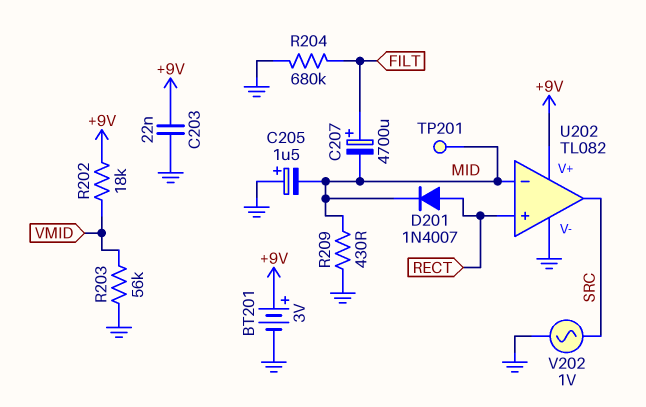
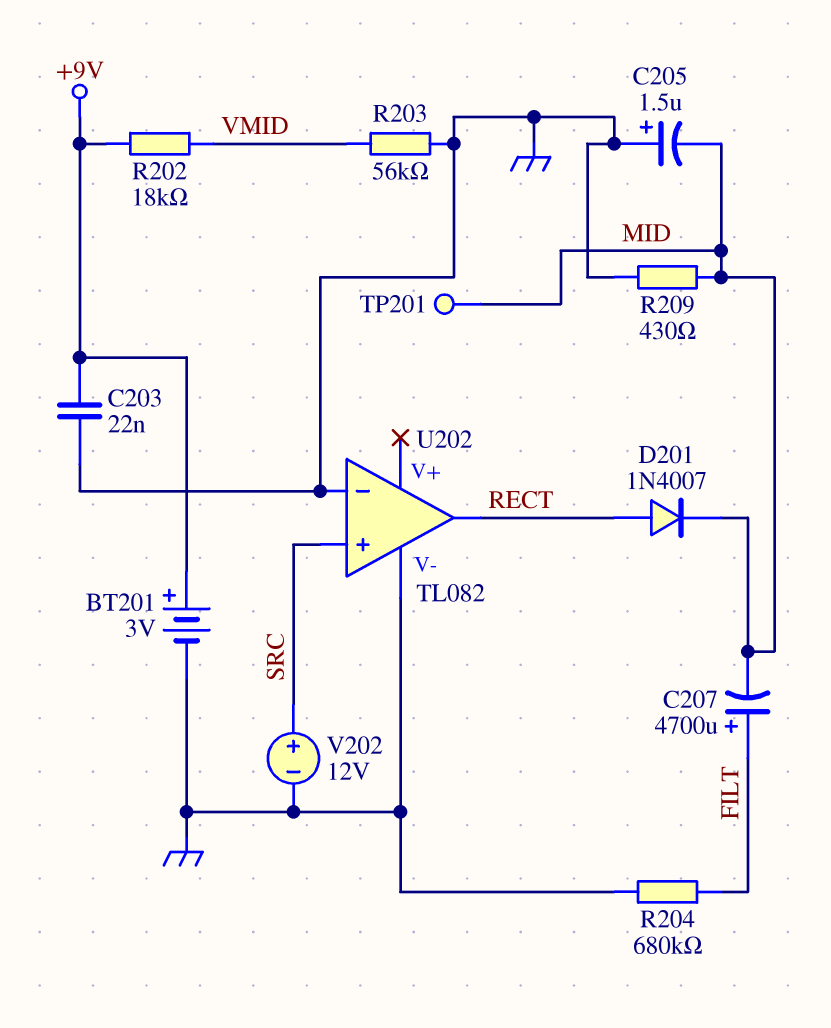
U202 pin V+: +9V -> none
U202 pin in+: RECT -> SRC
U202 pin in-: MID -> GND
U202 pin out: SRC -> RECT
V202: AC 1V (GND, SRC) -> 12V (plus SRC, minus GND)

